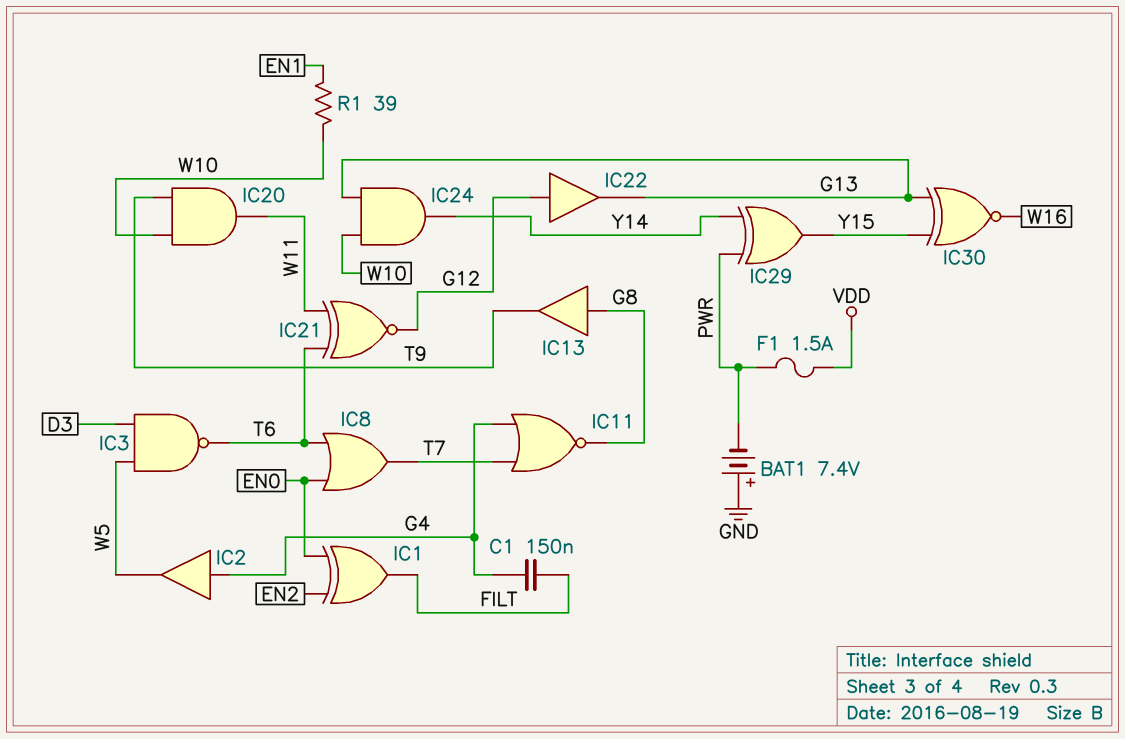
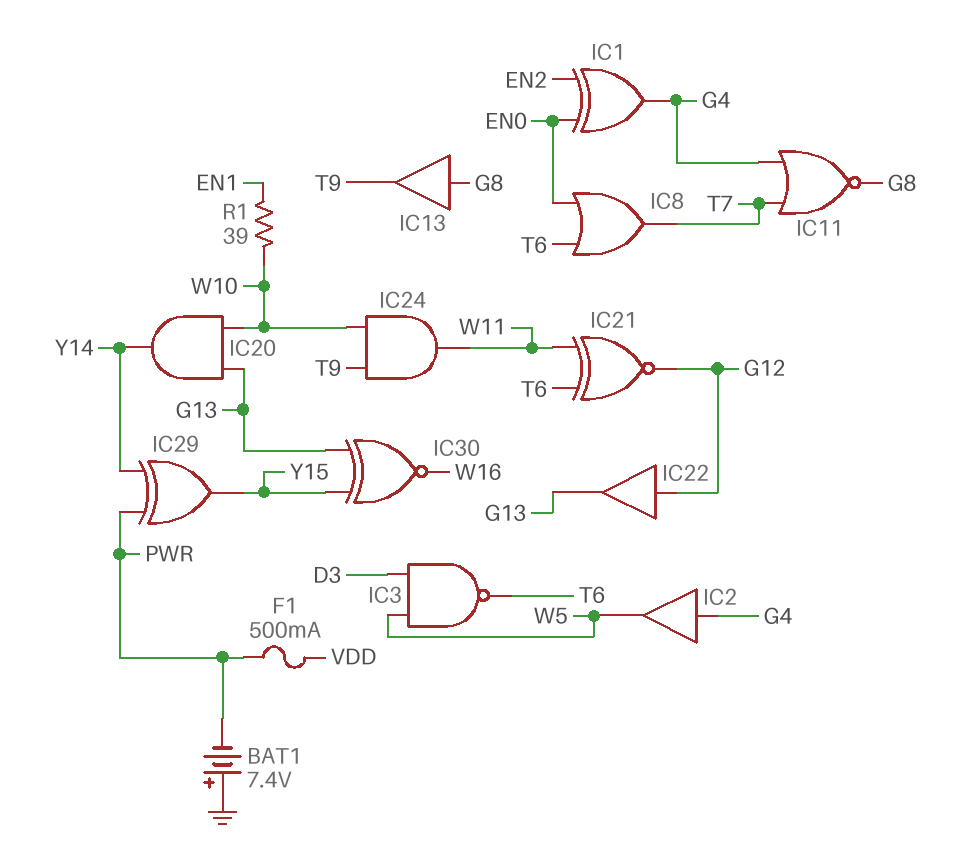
C1: 150nF (FILT, G4) -> none
F1: 1.5A (PWR, VDD) -> 500mA (PWR, VDD)
IC1: XOR (in EN0, in EN2, out FILT) -> XOR (in EN0, in EN2, out G4)
IC20: AND (in T9, in W10, out W11) -> AND (in G13, in W10, out Y14)
IC24: AND (in G13, in W10, out Y14) -> AND (in T9, in W10, out W11)

